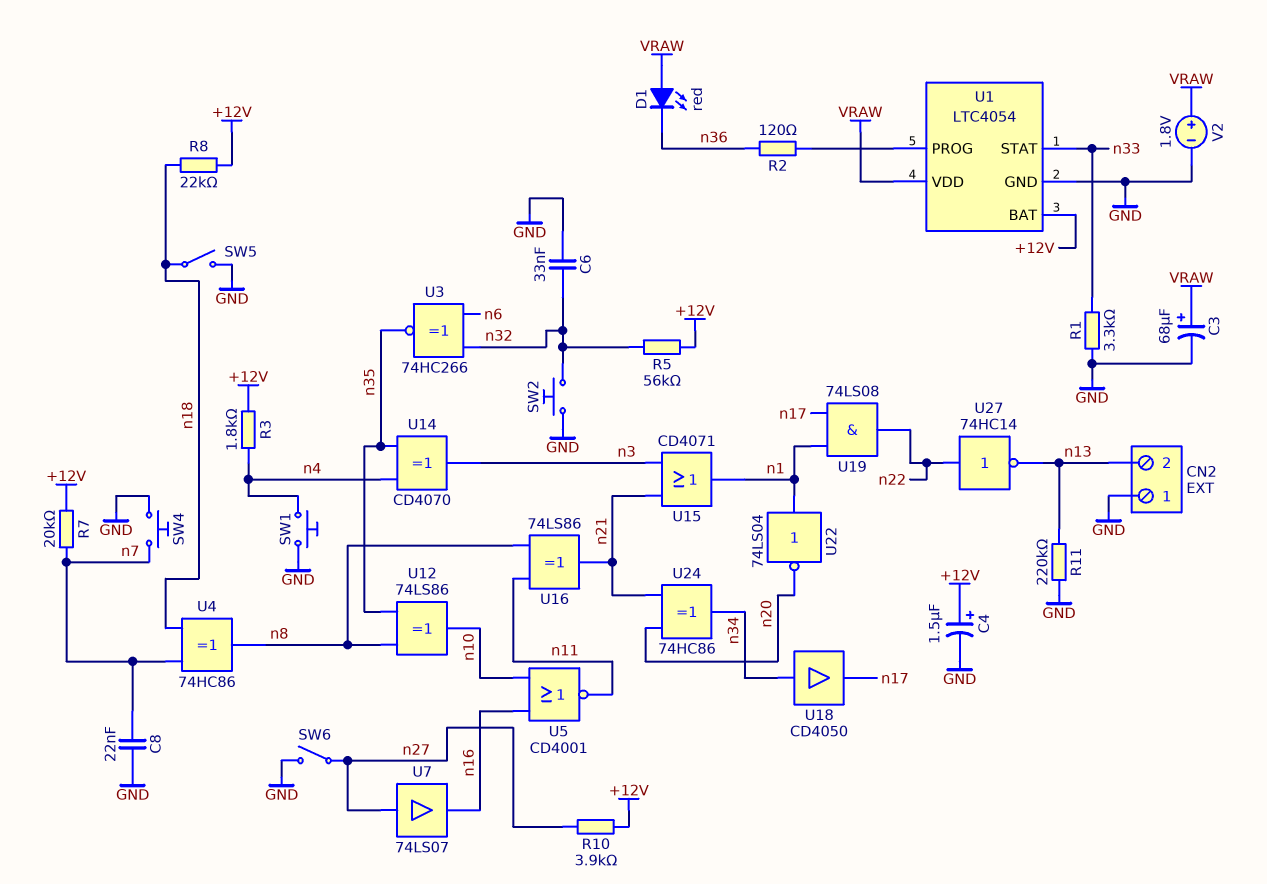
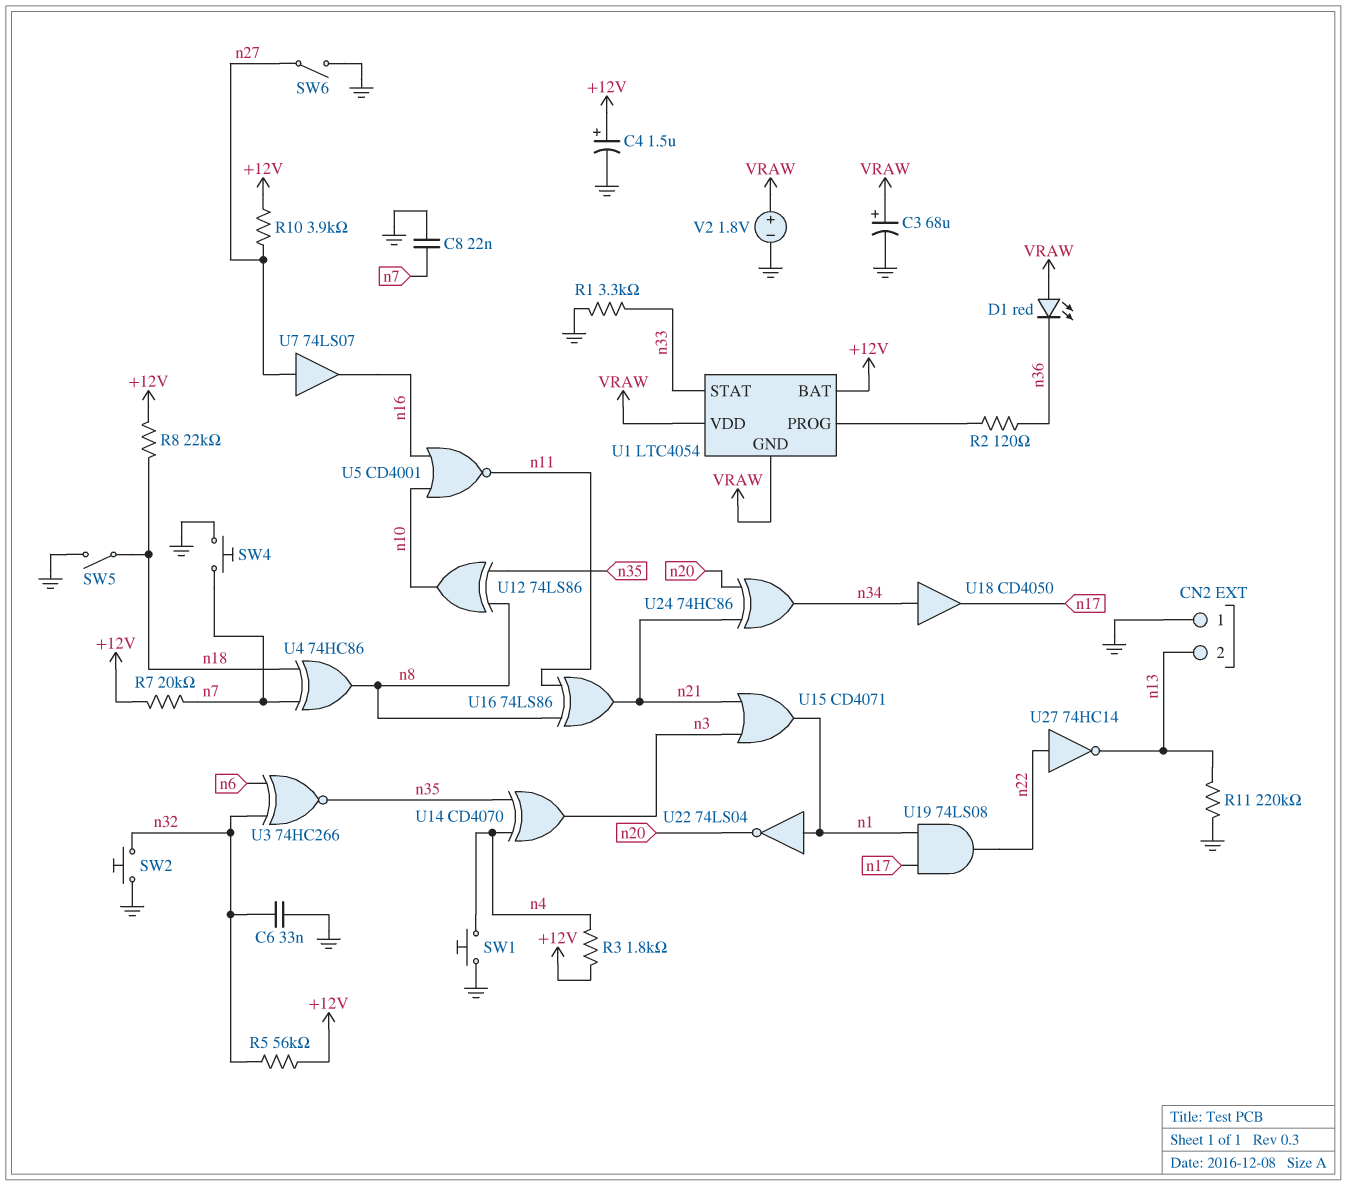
U1 pin GND: GND -> VRAW

